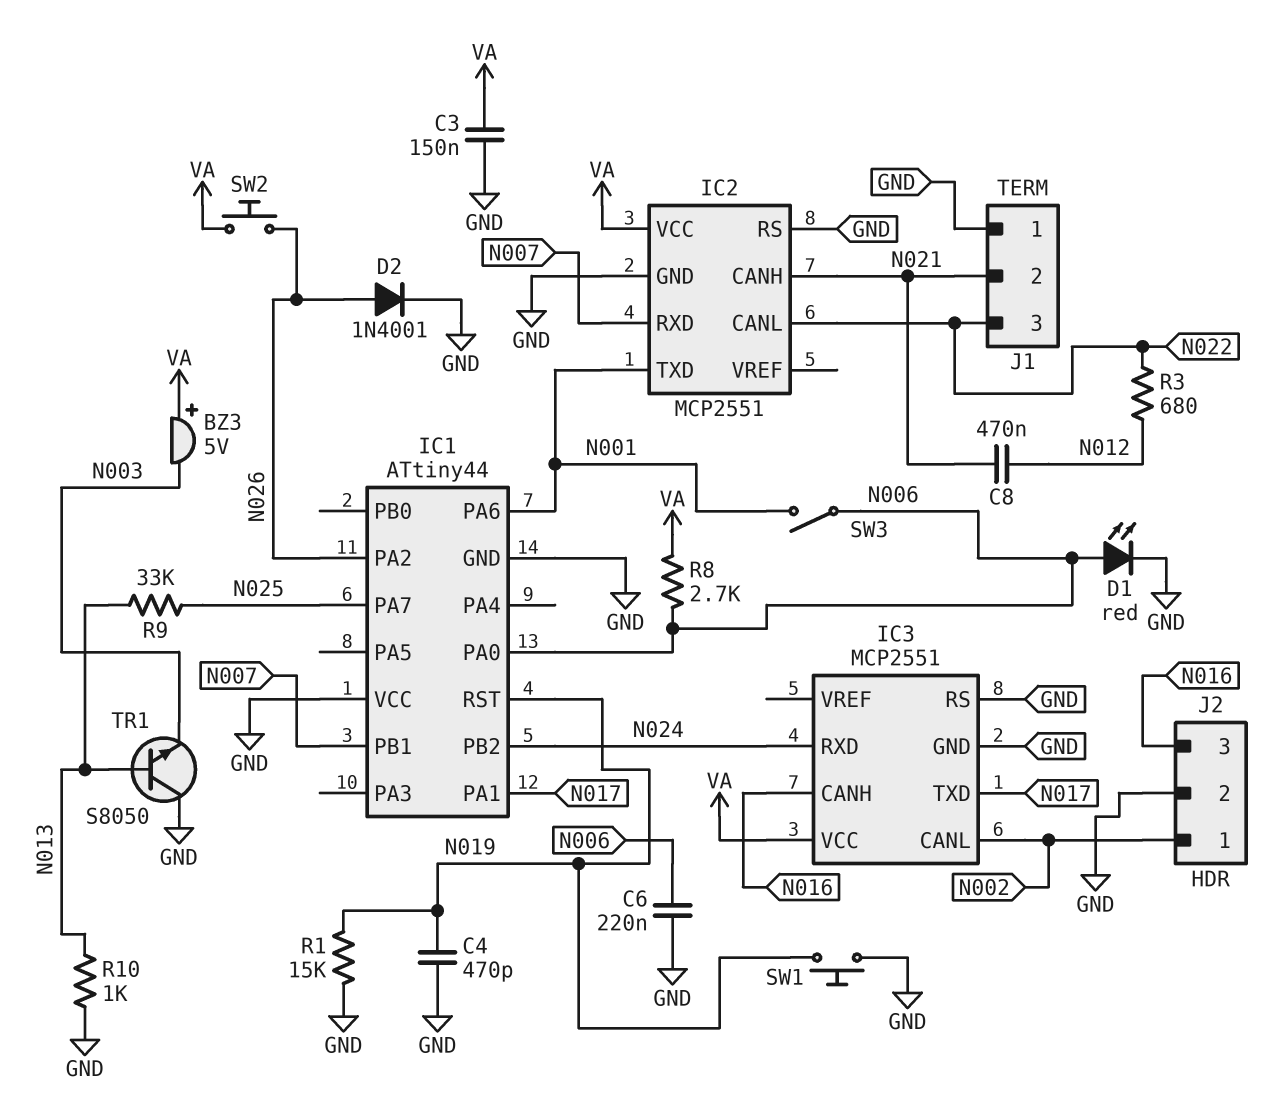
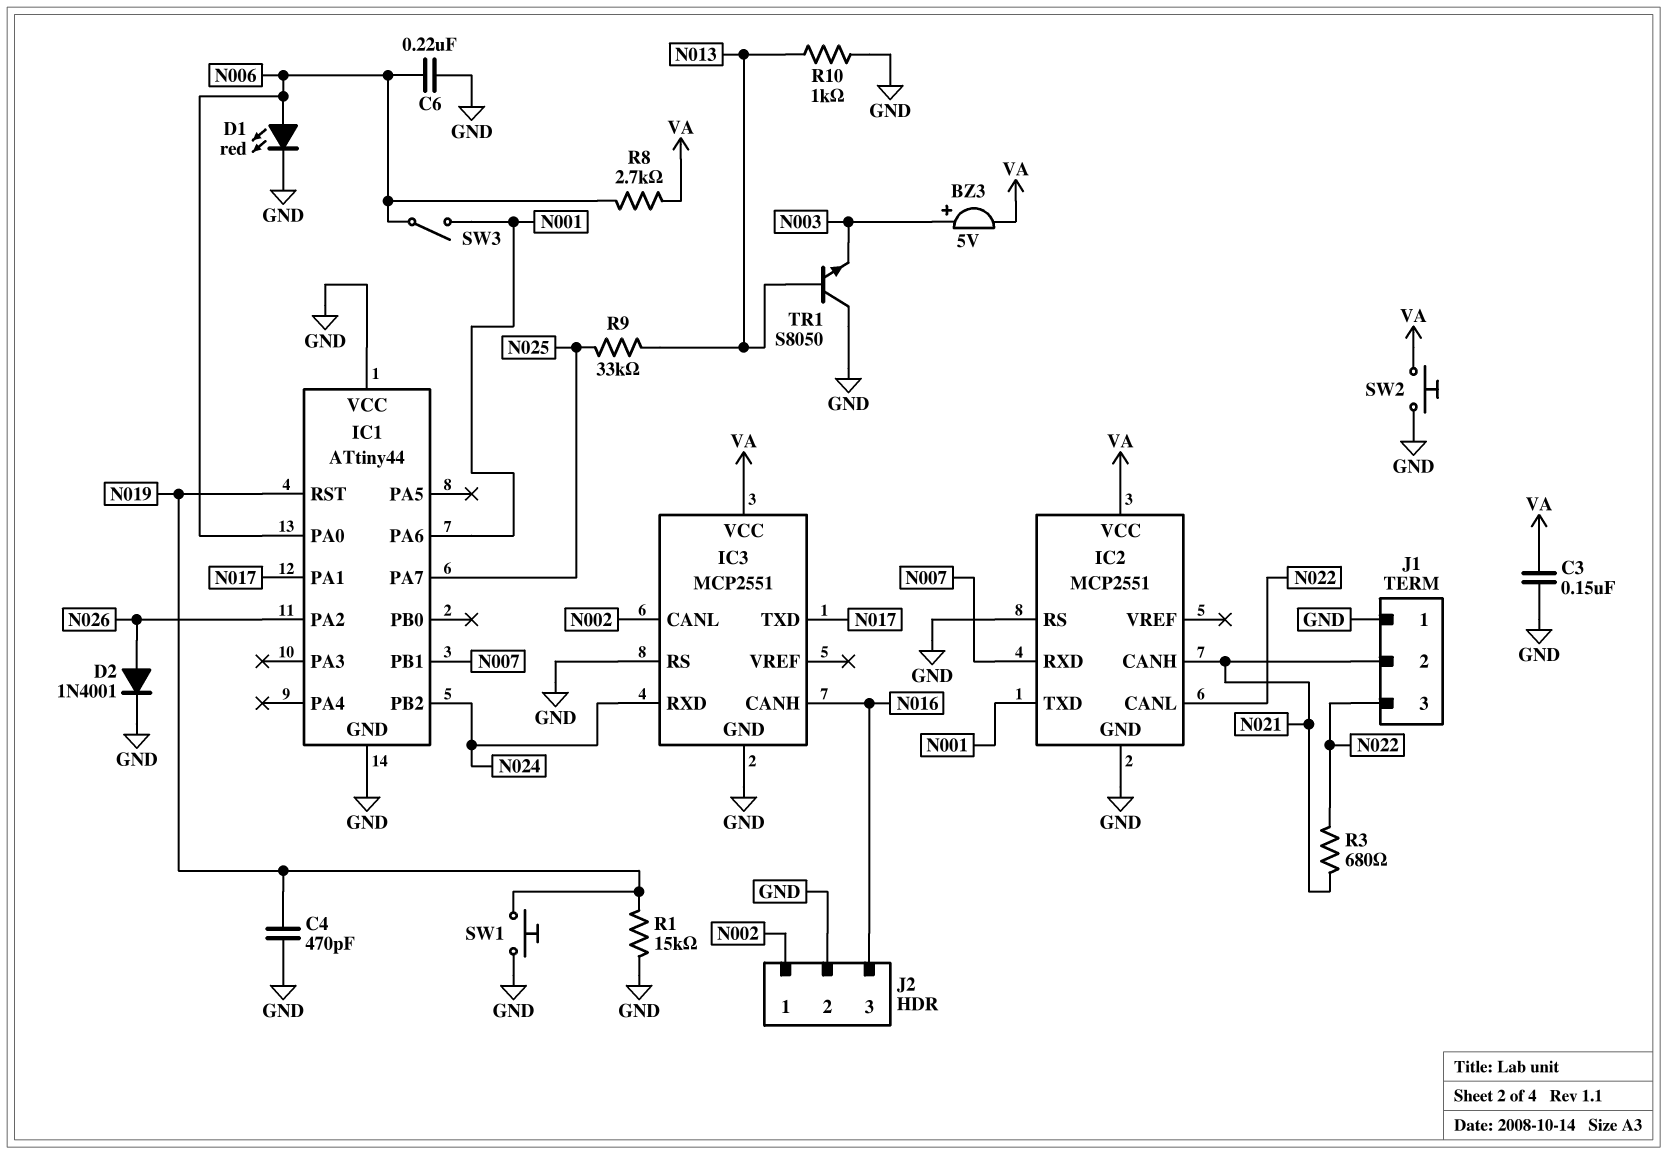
BZ3: buzzer 5V (plus VA, minus N003) -> buzzer 5V (plus N003, minus VA)
C8: 470nF (N012, N021) -> none
R3: 680 (N012, N022) -> 680 (N021, N022)
SW2: button (N026, VA) -> button (GND, VA)

